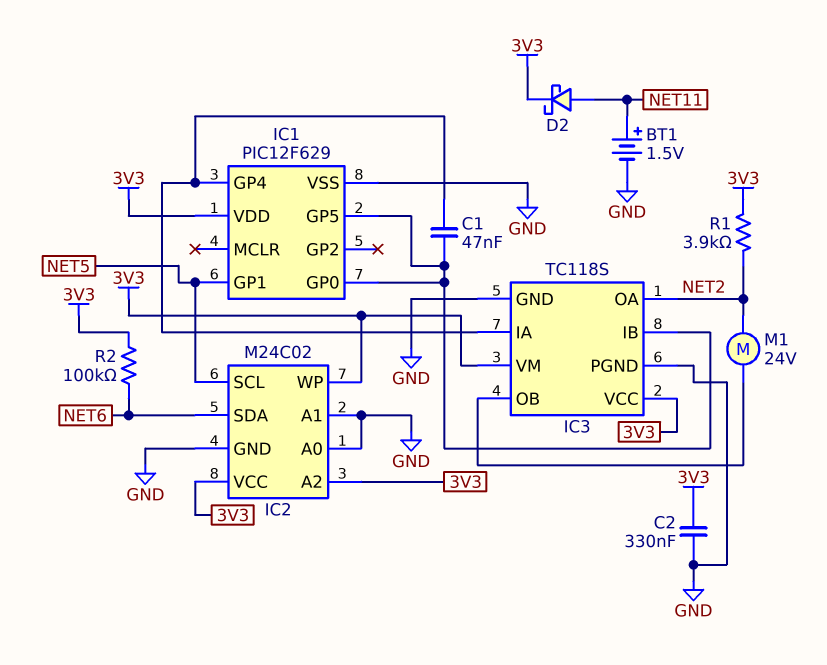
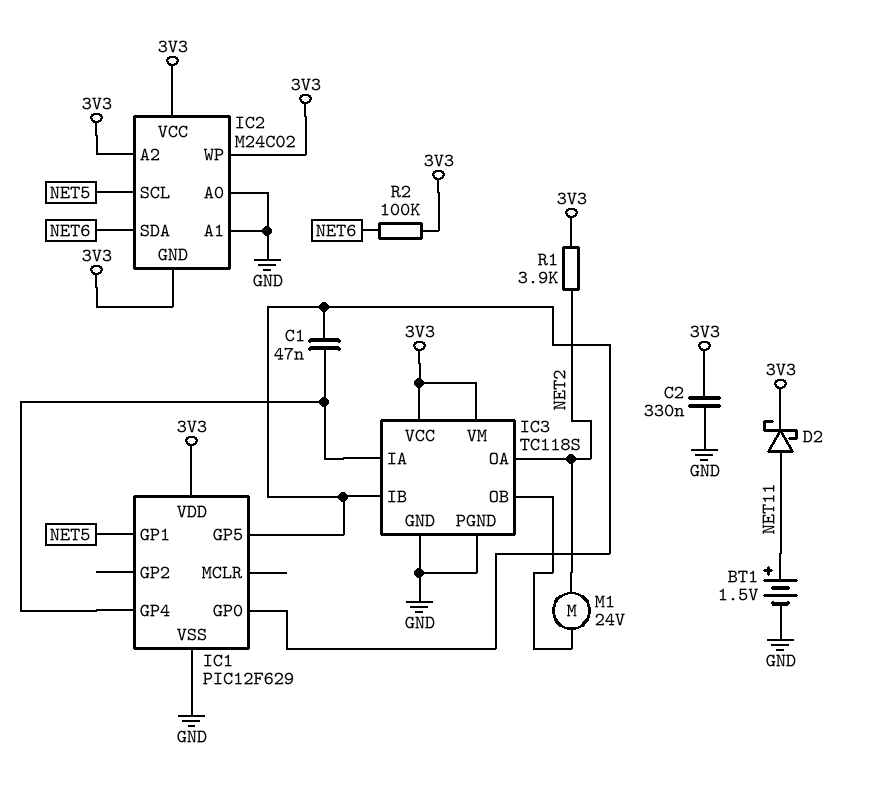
IC2 pin GND: GND -> 3V3

